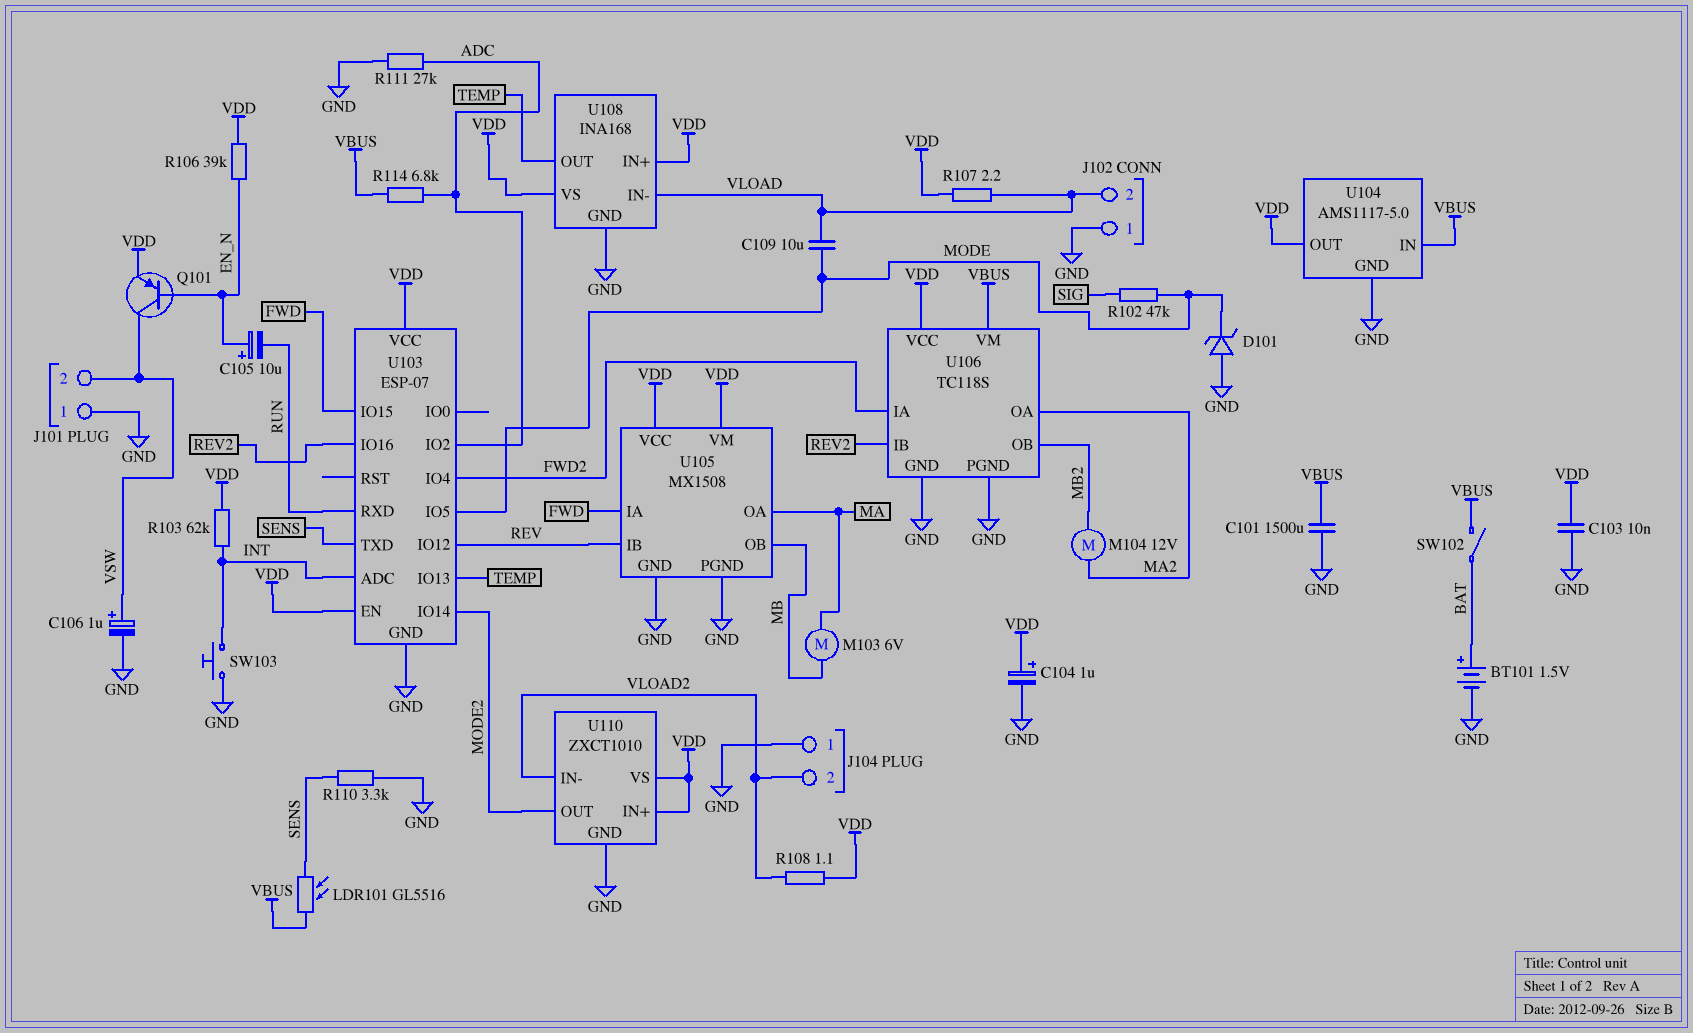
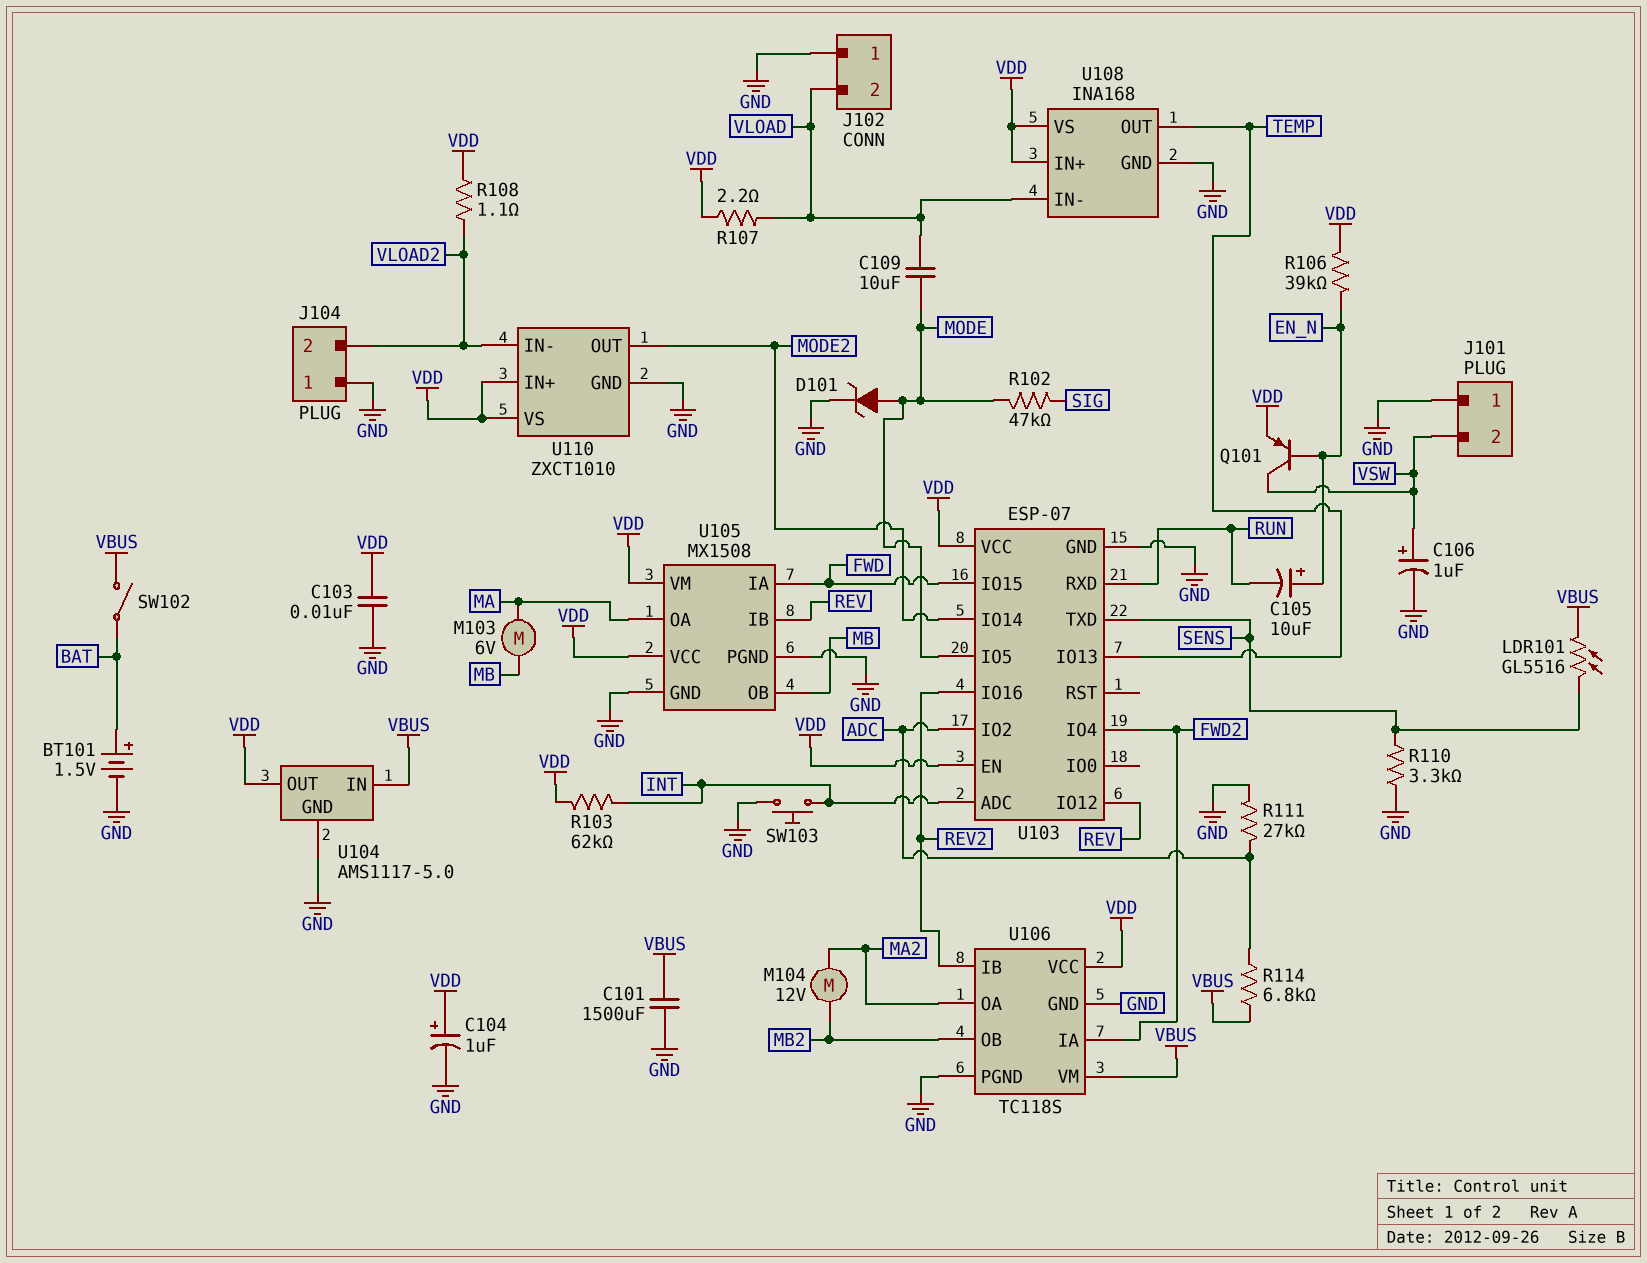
D101: zener (A GND, K MODE) -> zener (A MODE, K GND)

